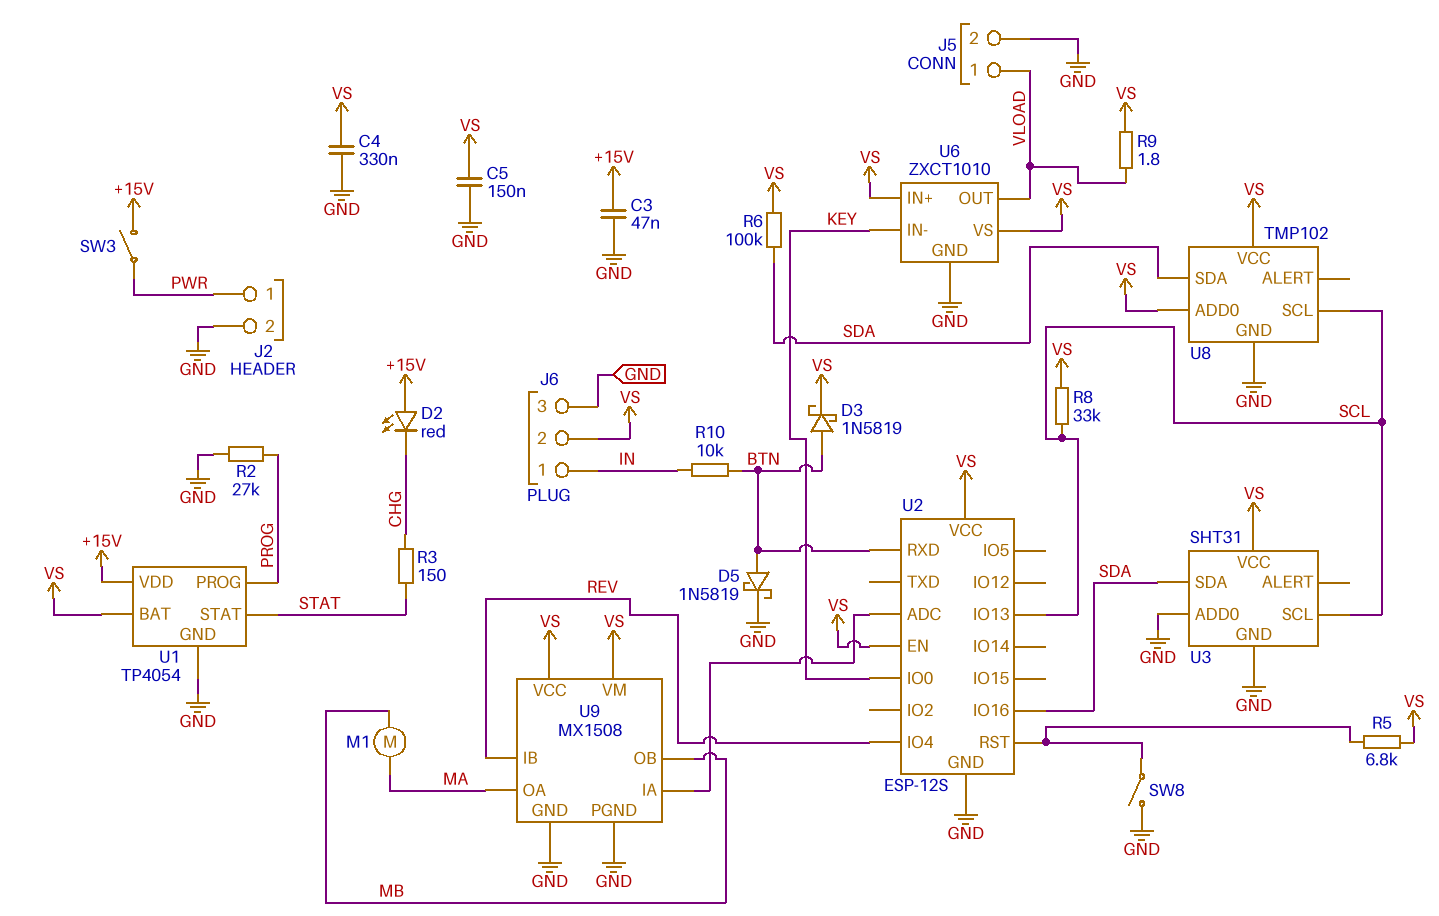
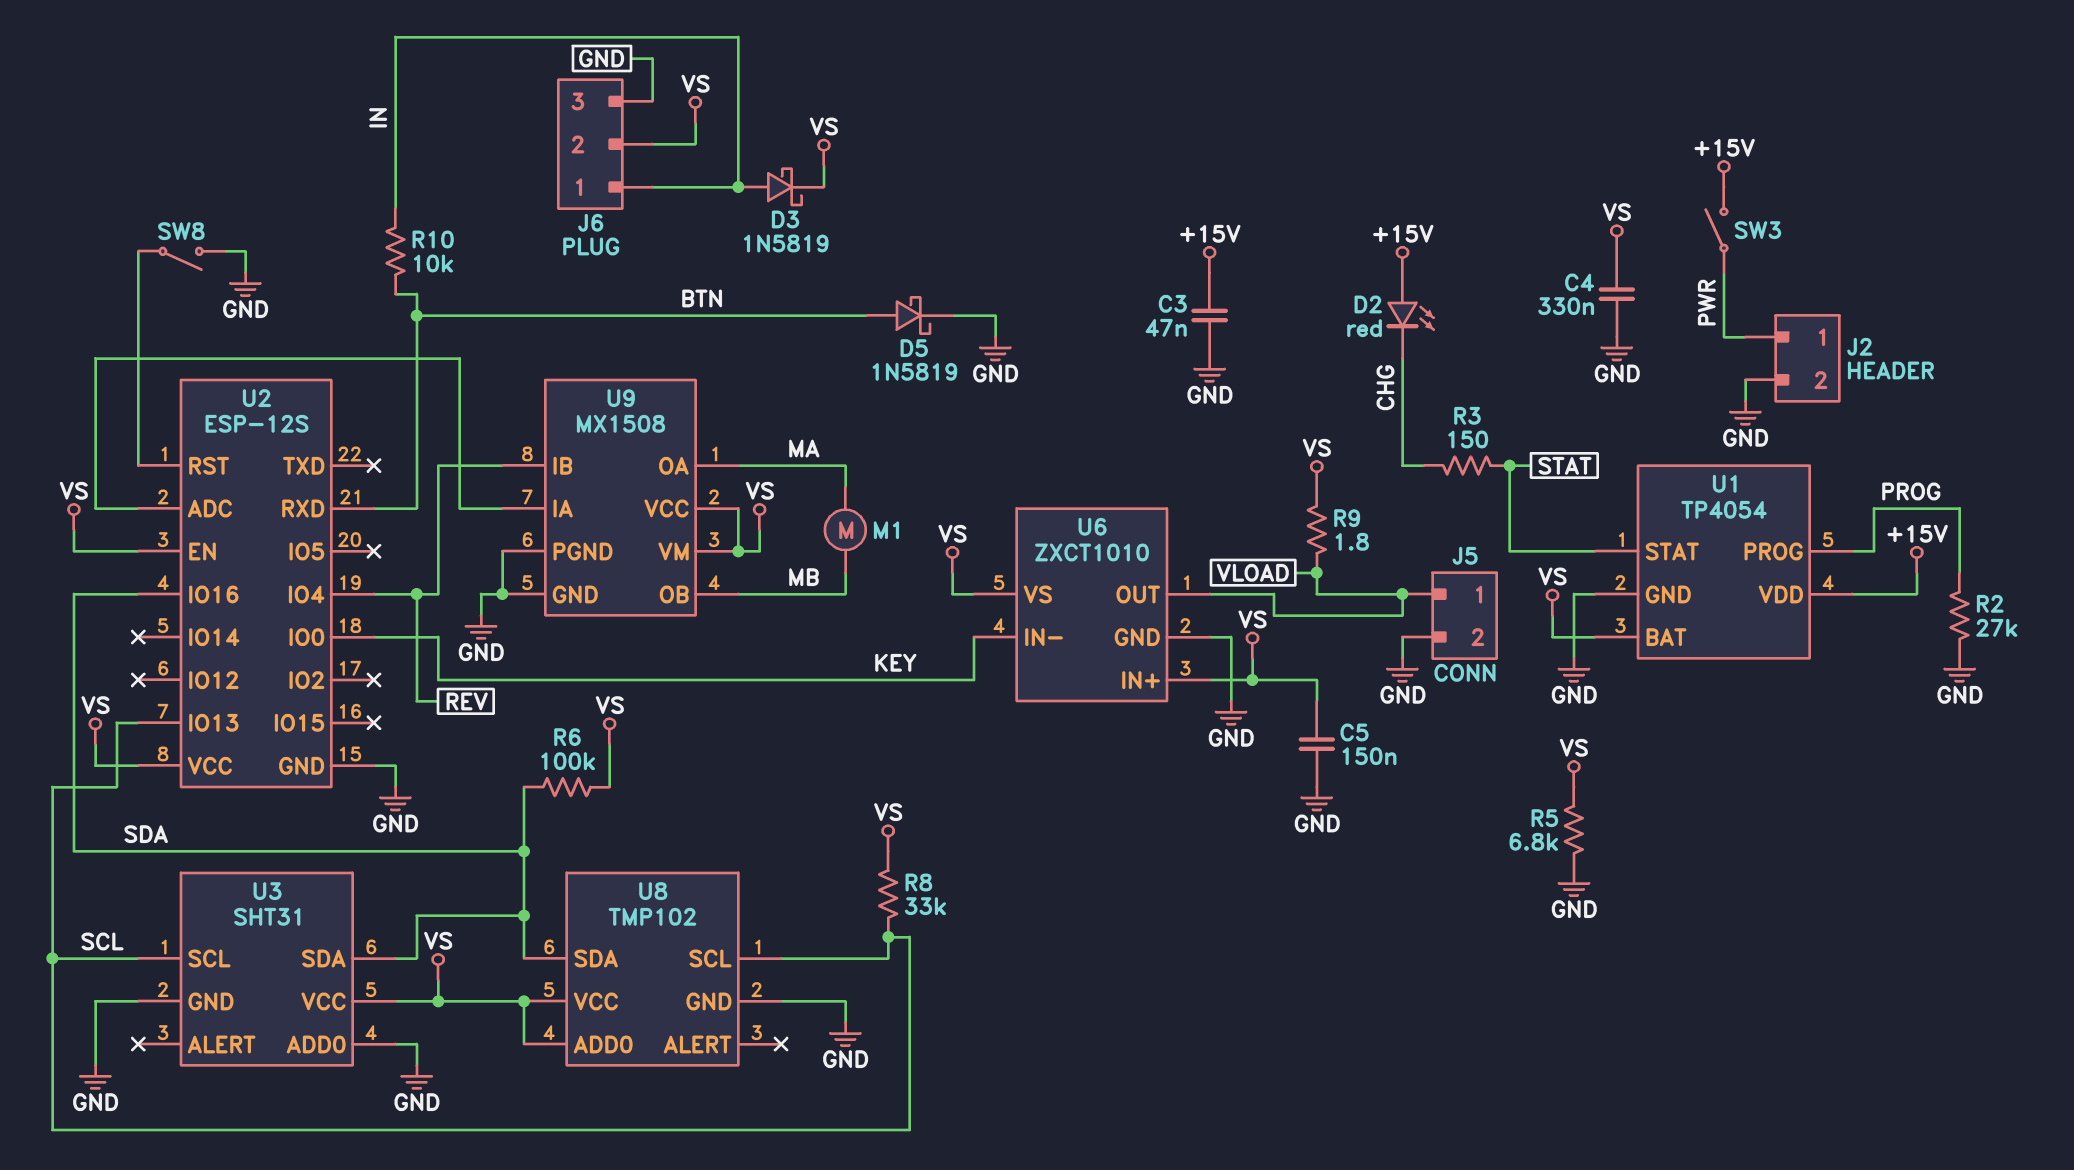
D3: schottky 1N5819 (A BTN, K VS) -> schottky 1N5819 (A IN, K VS)
R5: 6.8k (U2/RST, VS) -> 6.8k (GND, VS)

